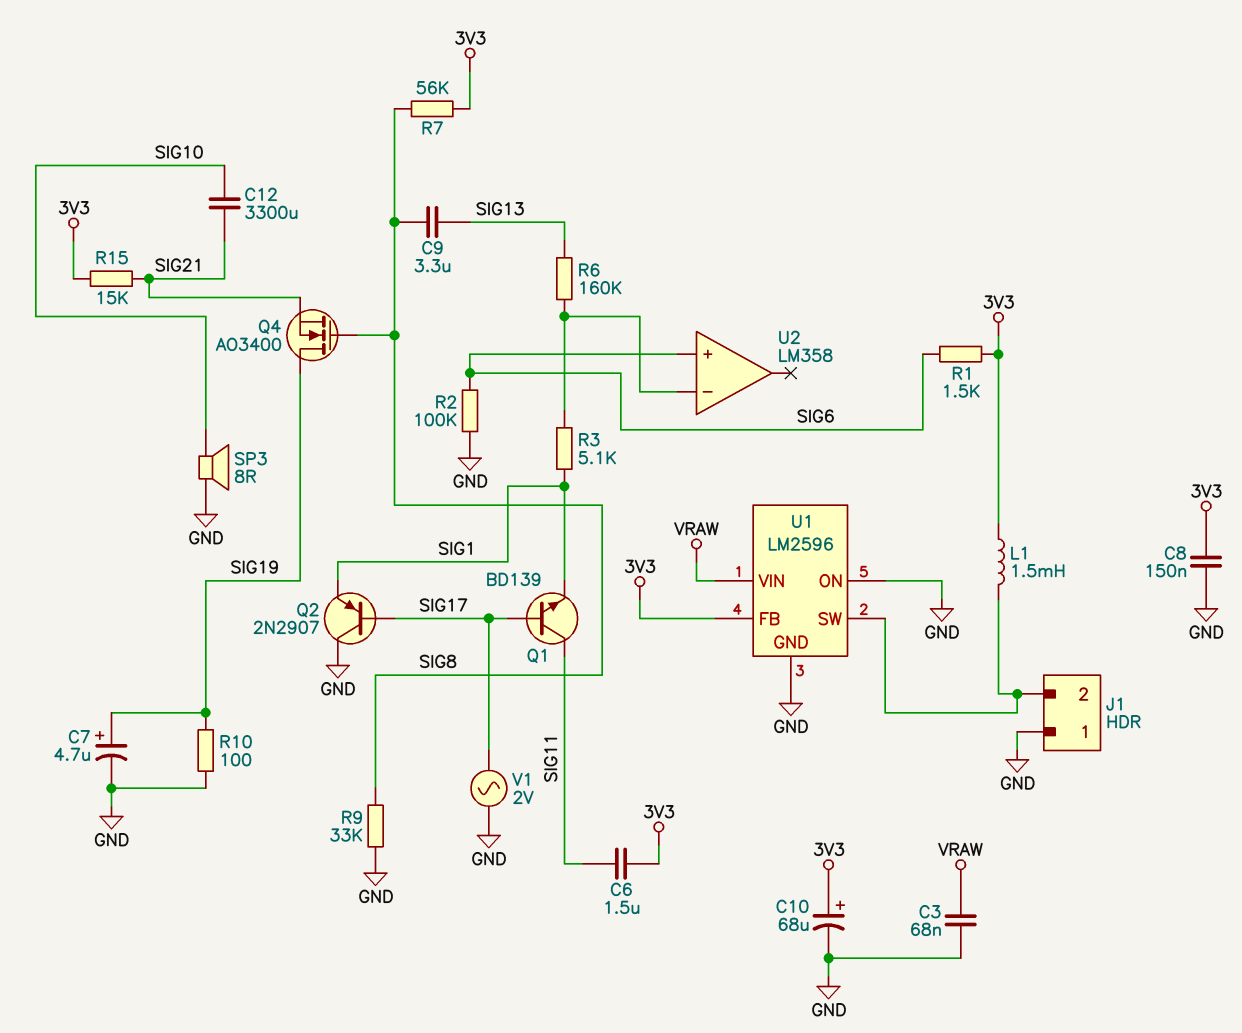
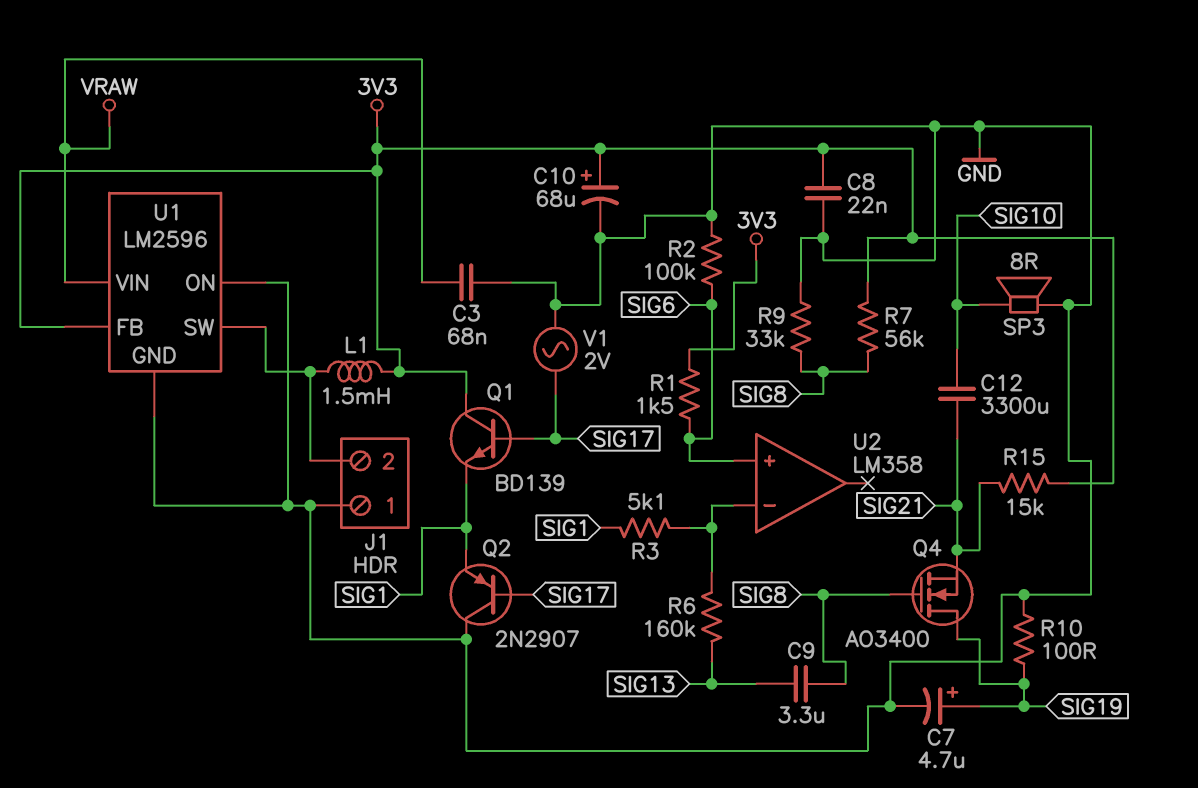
C6: 1.5uF (3V3, SIG11) -> none
C8: 150nF (3V3, GND) -> 22nF (3V3, GND)
Q1: NPN BD139 (B SIG17, C SIG11, E SIG1) -> NPN BD139 (B SIG17, C 3V3, E SIG1)

